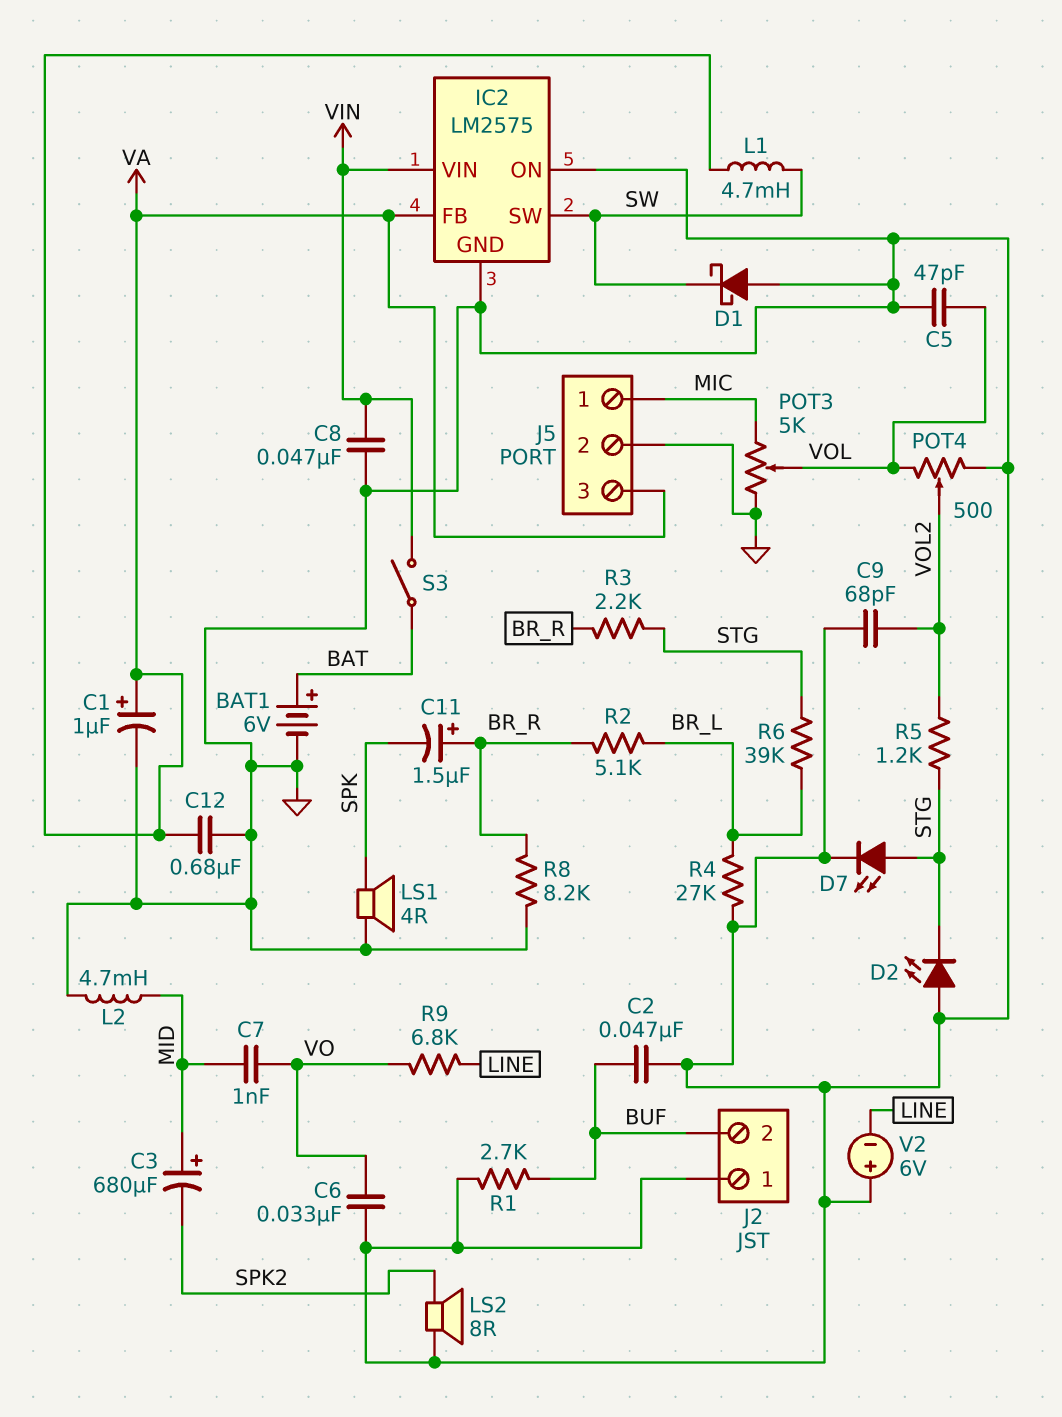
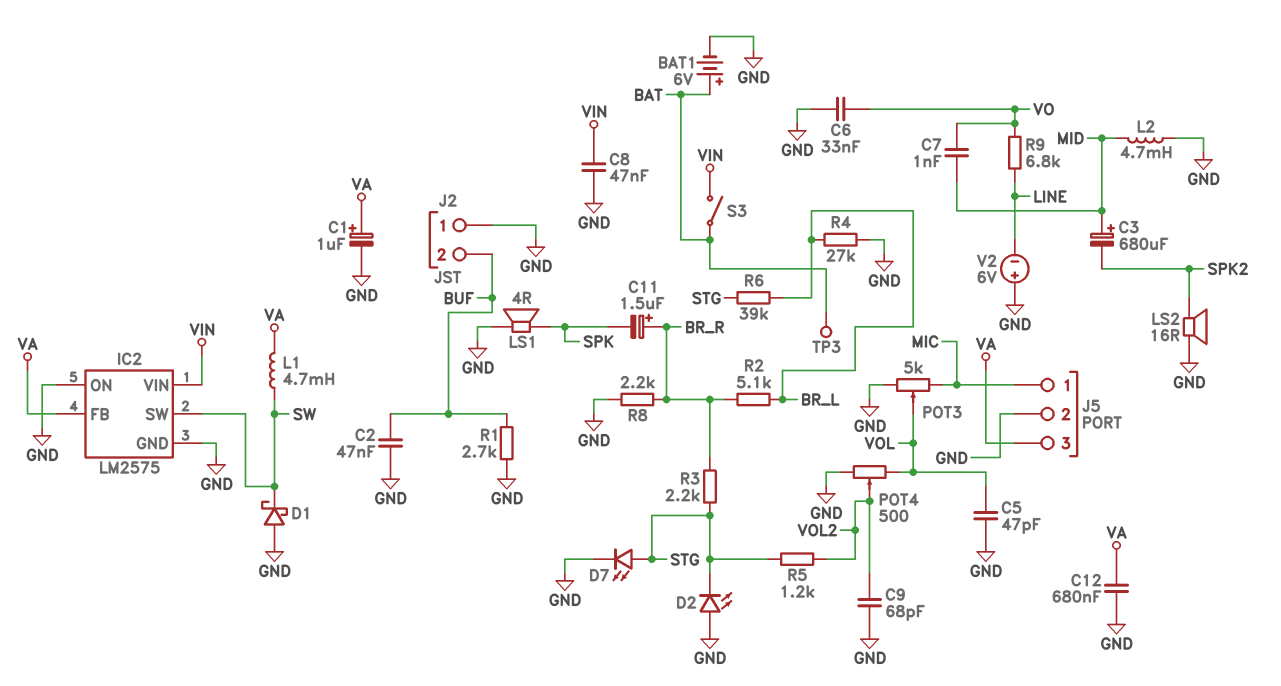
LS2: speaker 8R (GND, SPK2) -> speaker 16R (GND, SPK2)
R8: 8.2k (BR_R, GND) -> 2.2k (BR_R, GND)
TP3: none -> test point (BAT)

